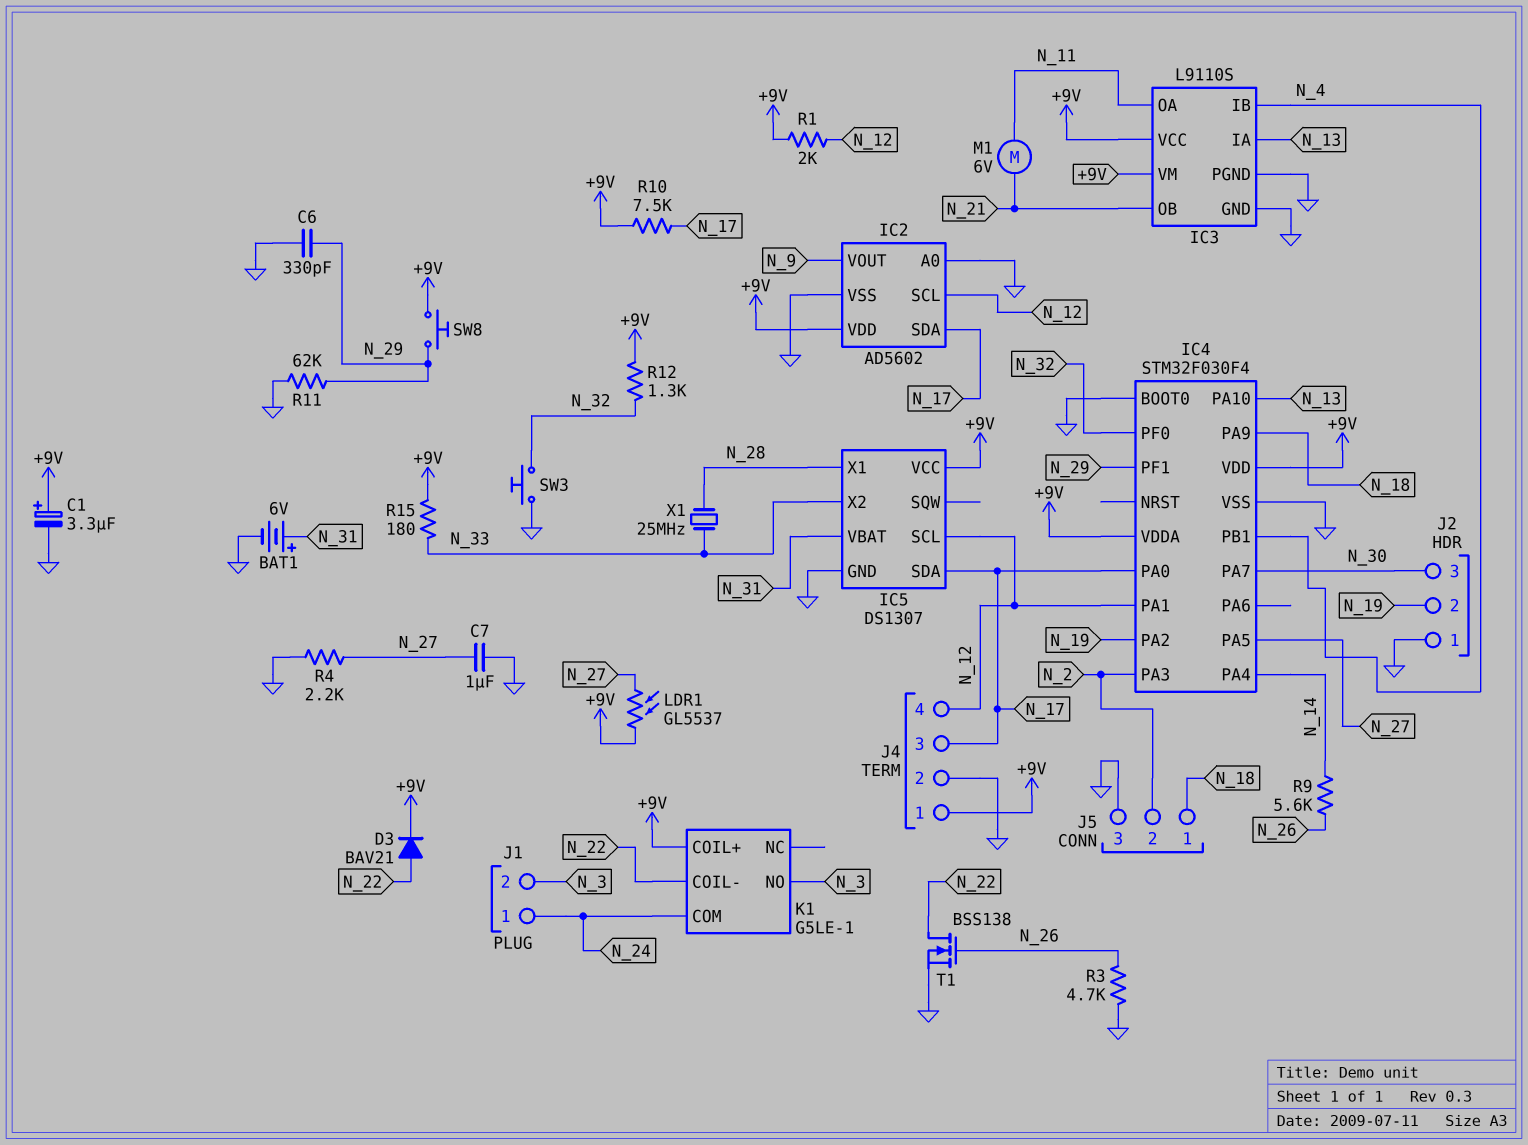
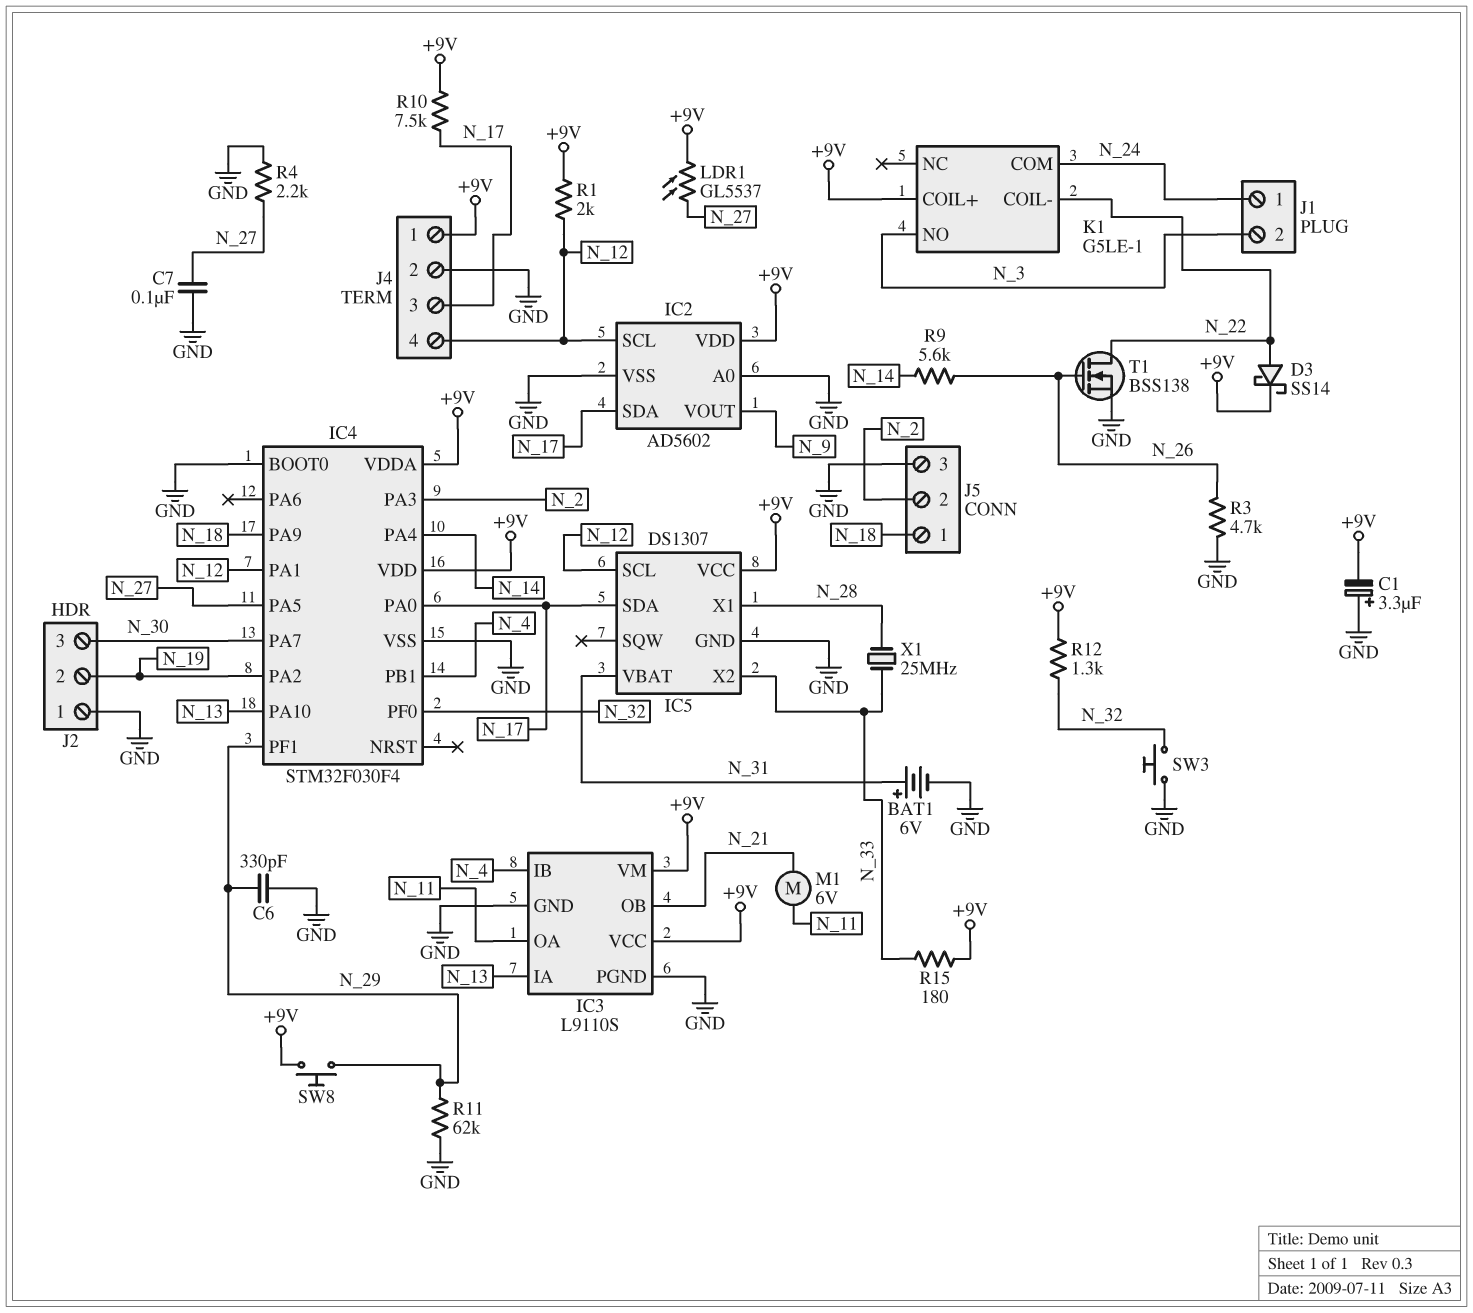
C1: 3.3uF (plus +9V, minus GND) -> 3.3uF (plus GND, minus +9V)
C7: 1uF (GND, N_27) -> 100nF (GND, N_27)
D3: diode BAV21 (A N_22, K +9V) -> schottky SS14 (A N_22, K +9V)

